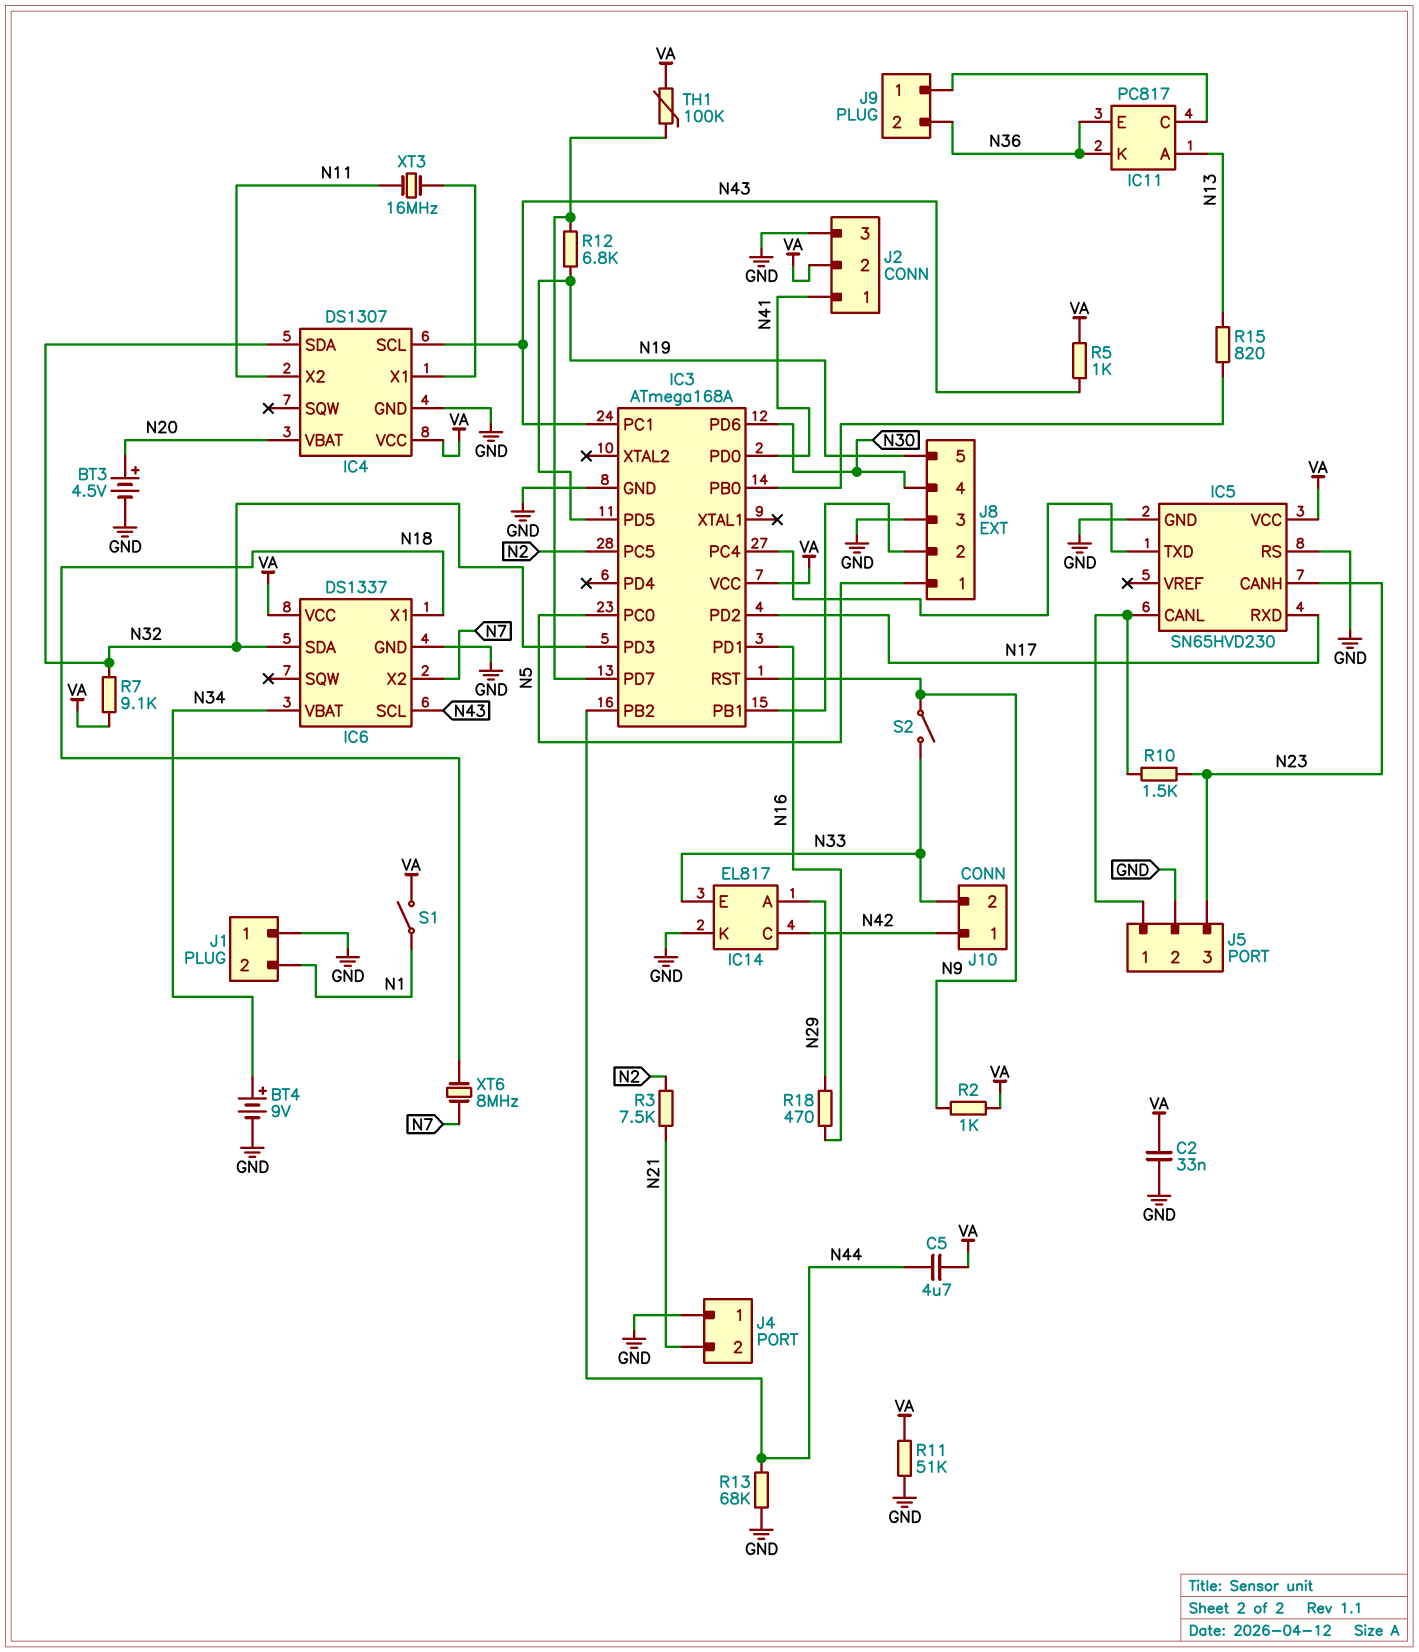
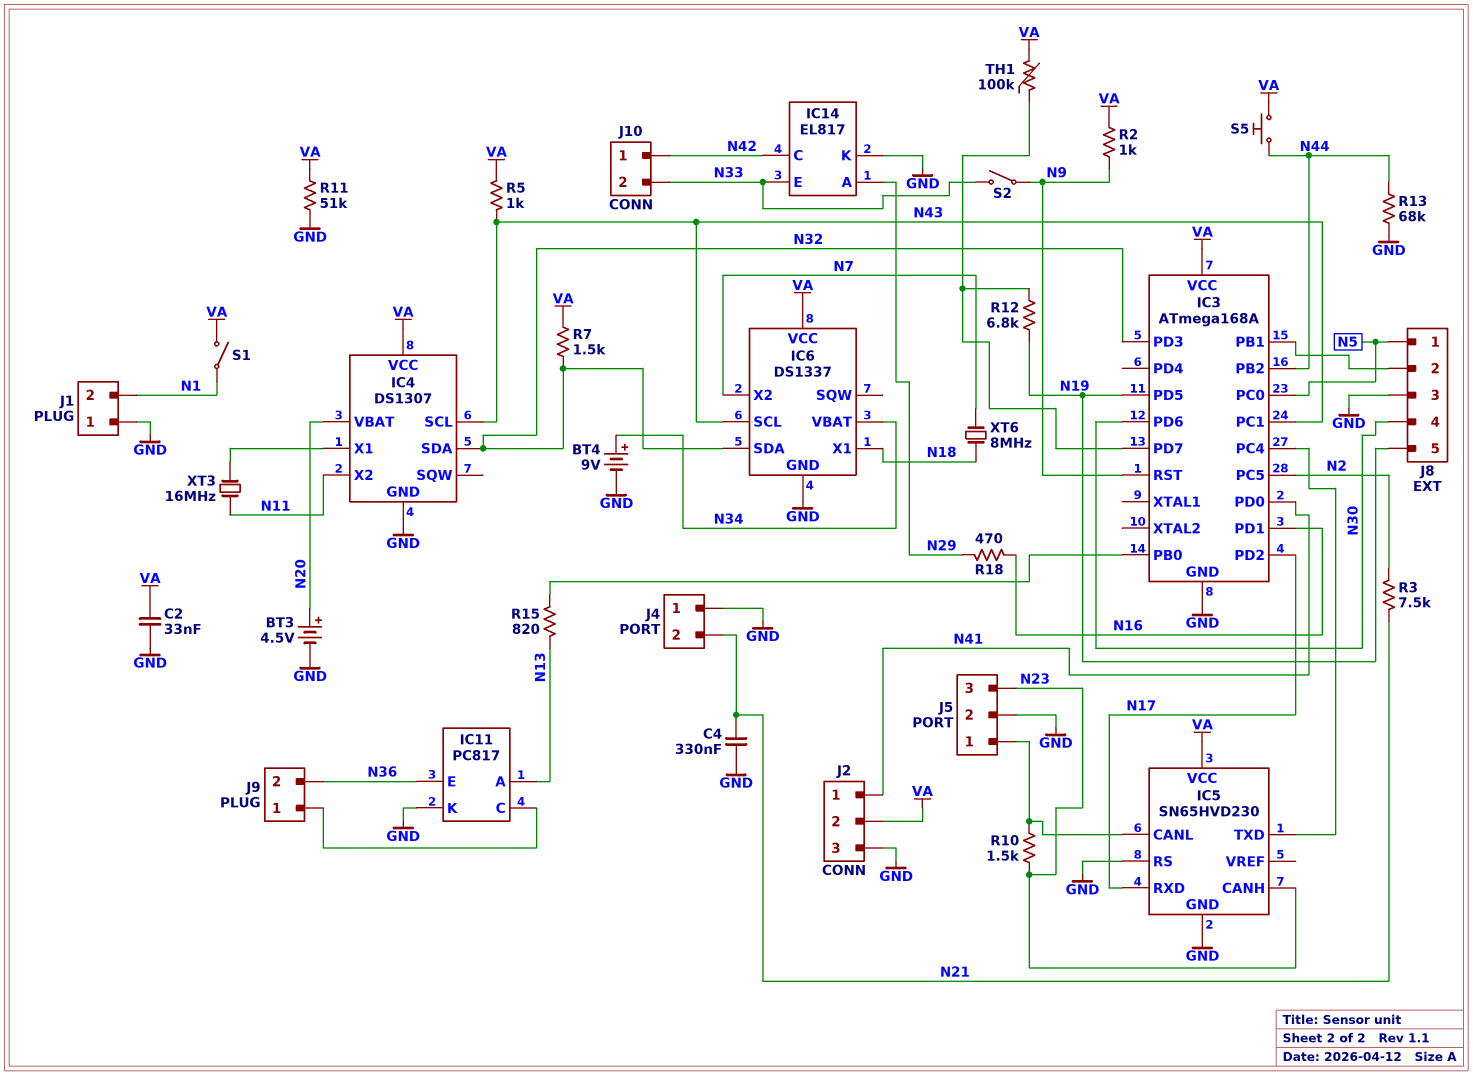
C4: none -> 330nF (GND, N21)
C5: 4.7uF (N44, VA) -> none
IC11 pin K: N36 -> GND
R7: 9.1k (N32, VA) -> 1.5k (N32, VA)
S5: none -> button (N44, VA)

